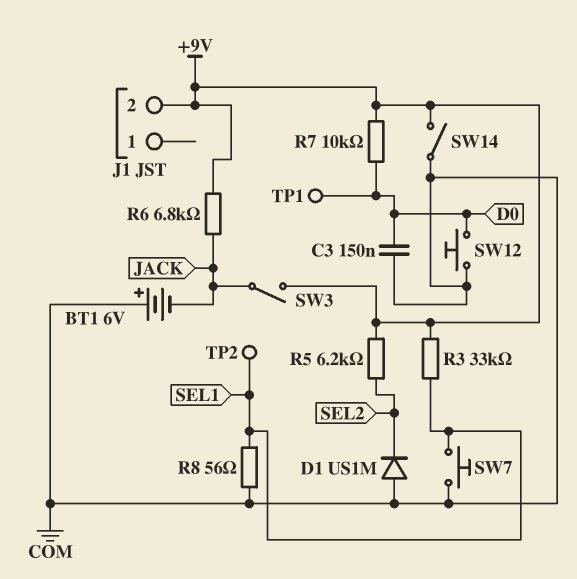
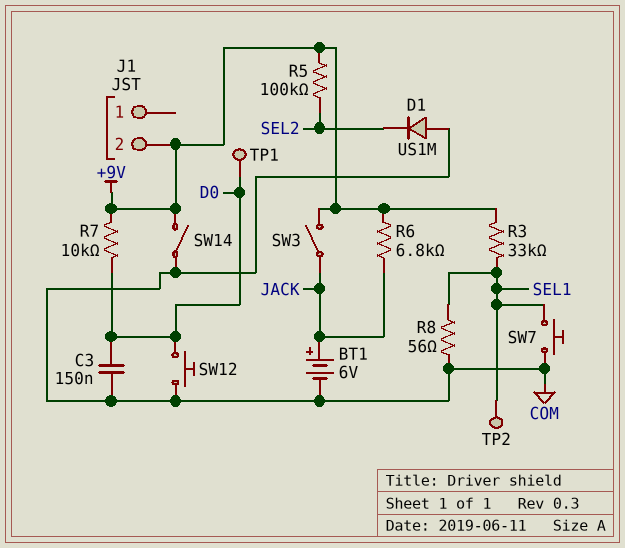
BT1: 6V (plus COM, minus JACK) -> 6V (plus JACK, minus COM)
R5: 6.2k (+9V, SEL2) -> 100k (+9V, SEL2)

